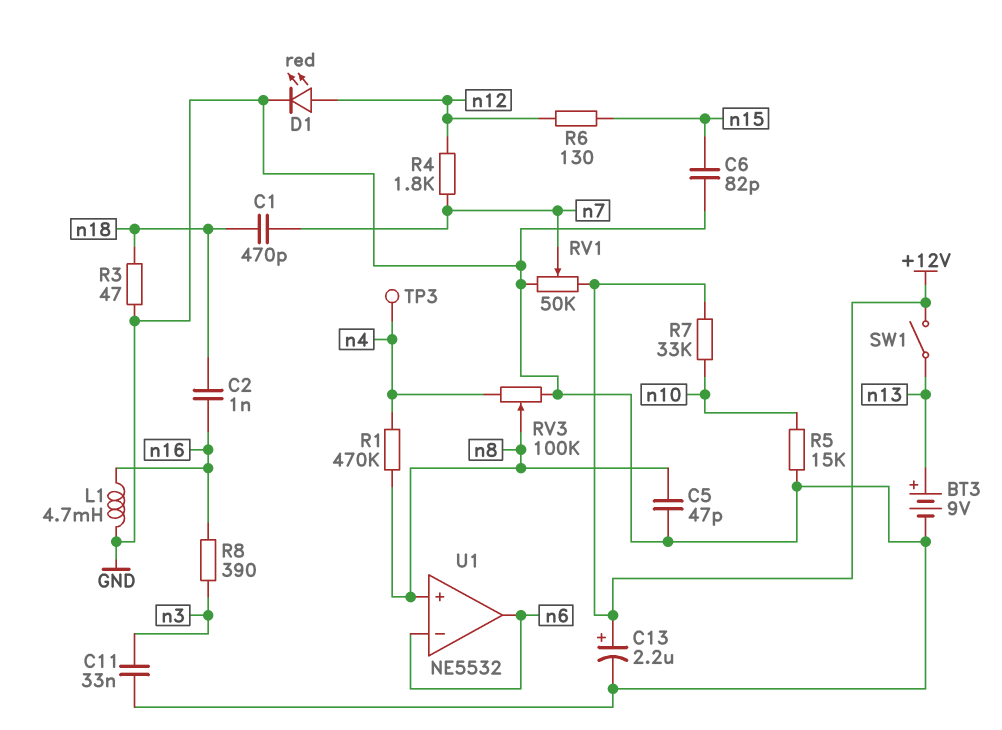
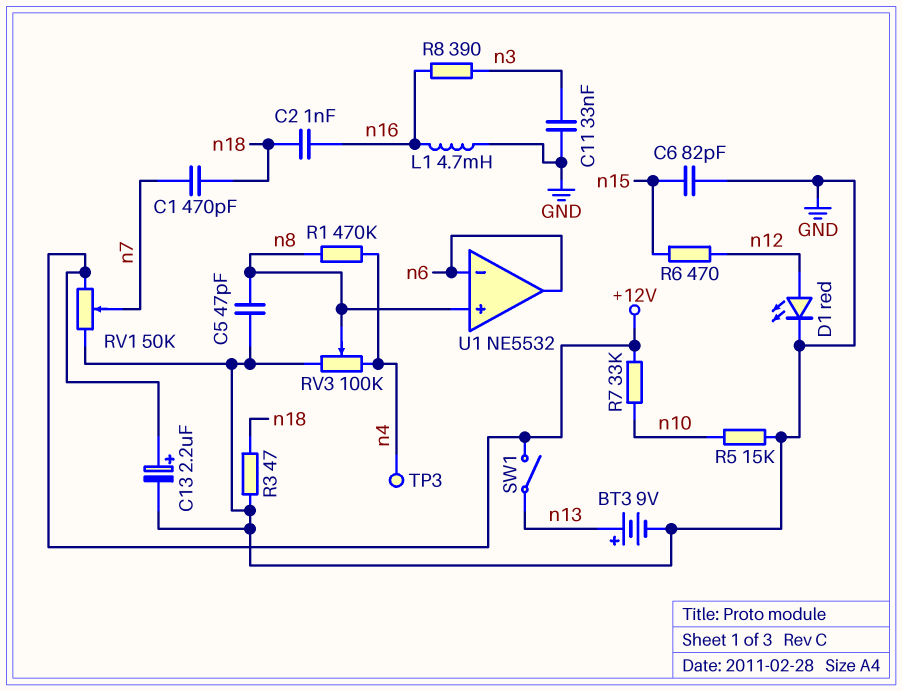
R4: 1.8k (n7, n12) -> none
R6: 130 (n12, n15) -> 470 (n12, n15)

